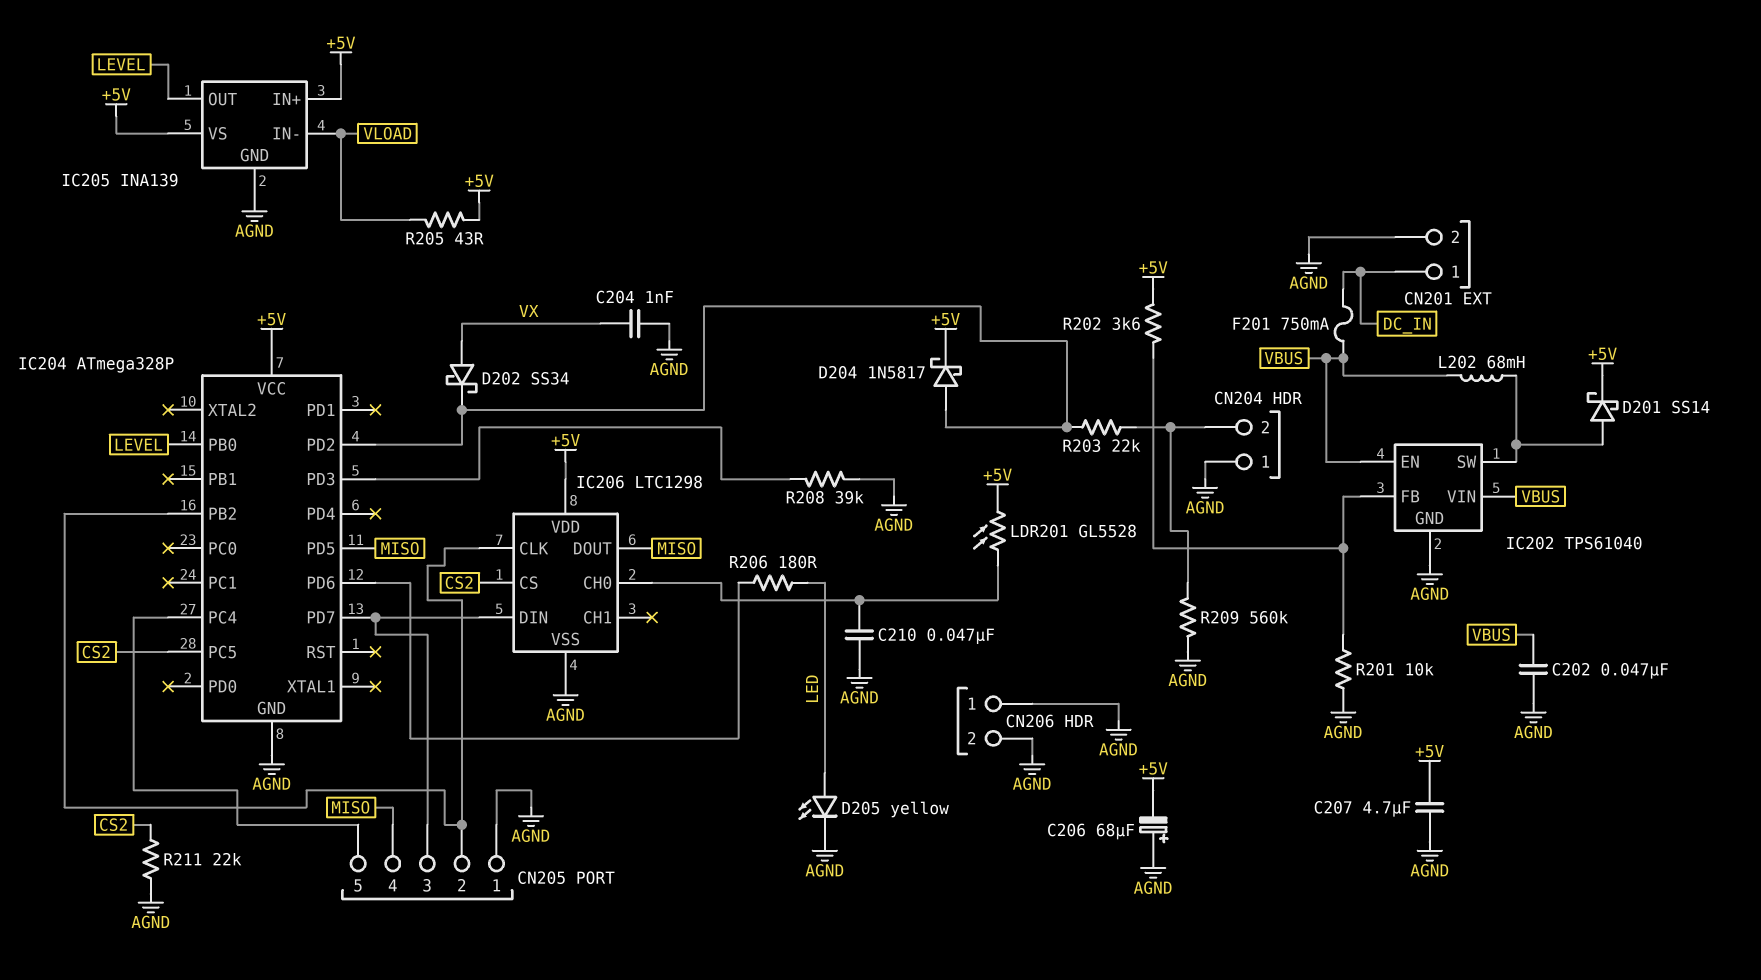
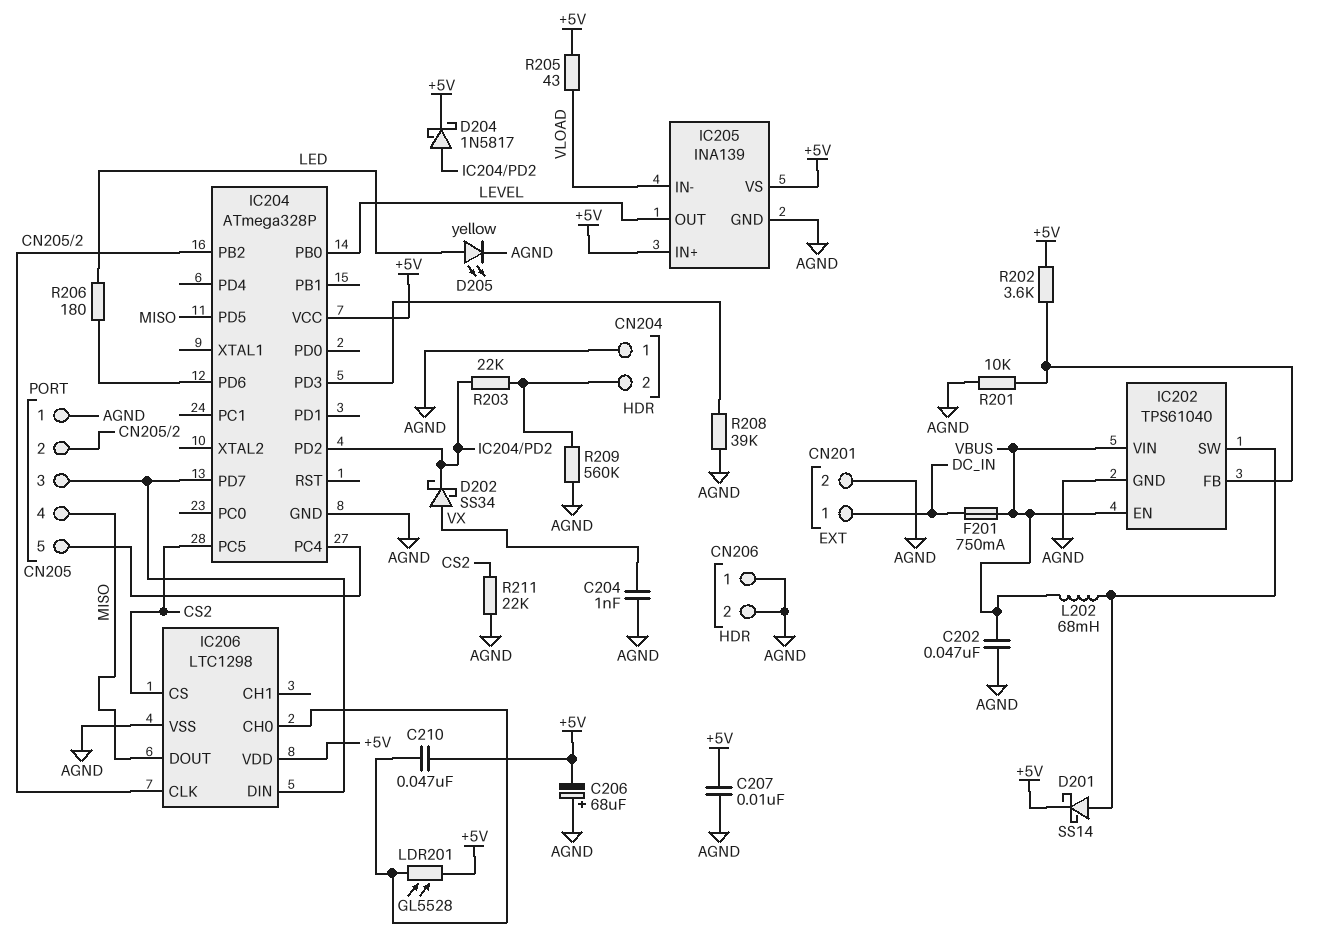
C207: 4.7uF (+5V, AGND) -> 10nF (+5V, AGND)
C210: 47nF (AGND, IC206/CH0) -> 47nF (+5V, IC206/CH0)

